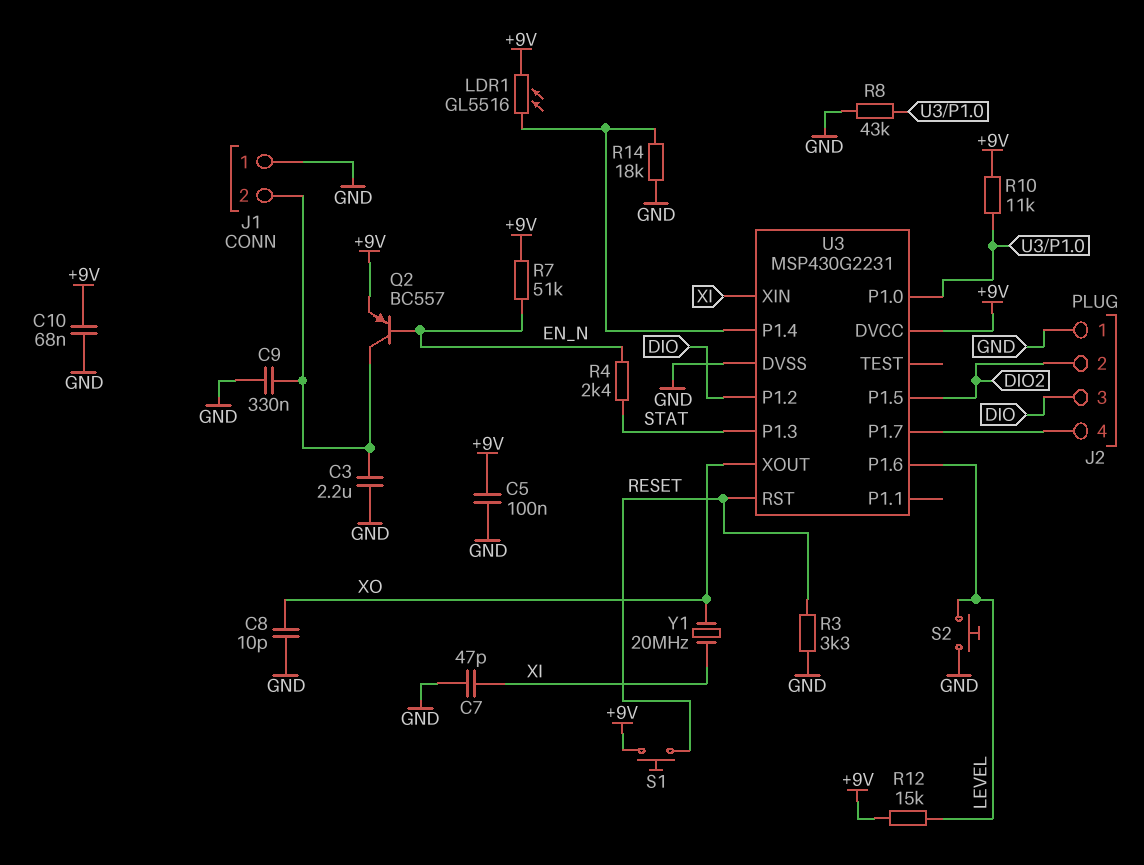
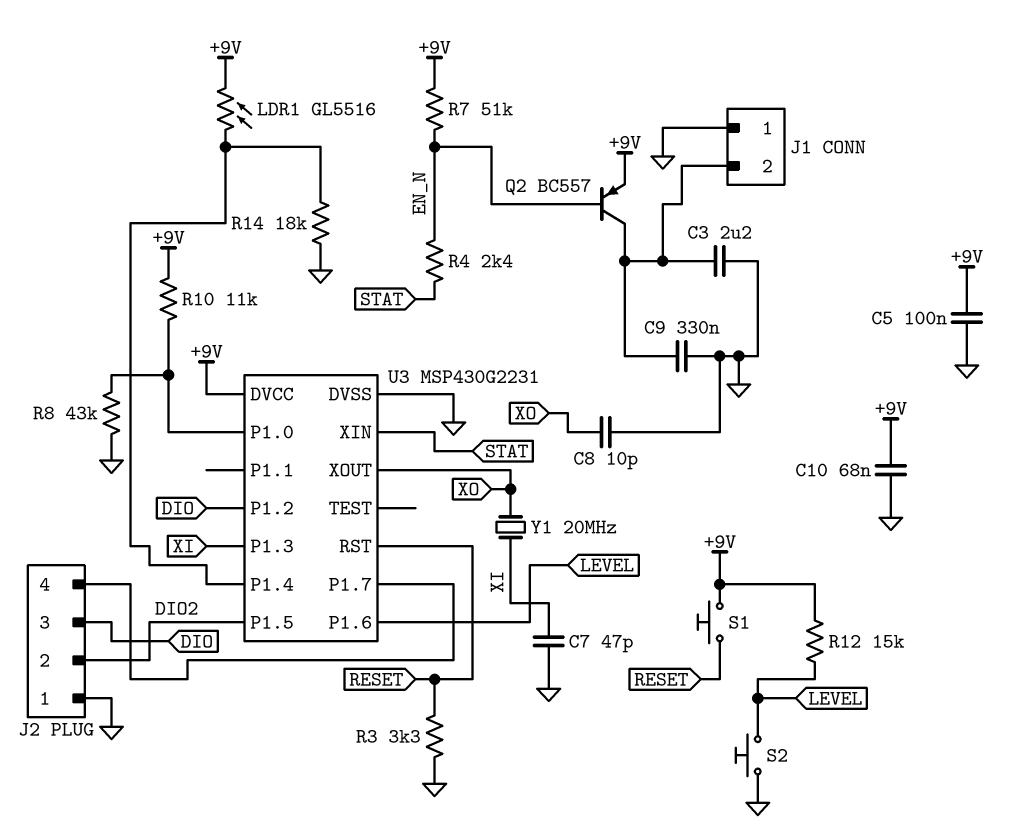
U3 pin P1.3: STAT -> XI
U3 pin XIN: XI -> STAT

